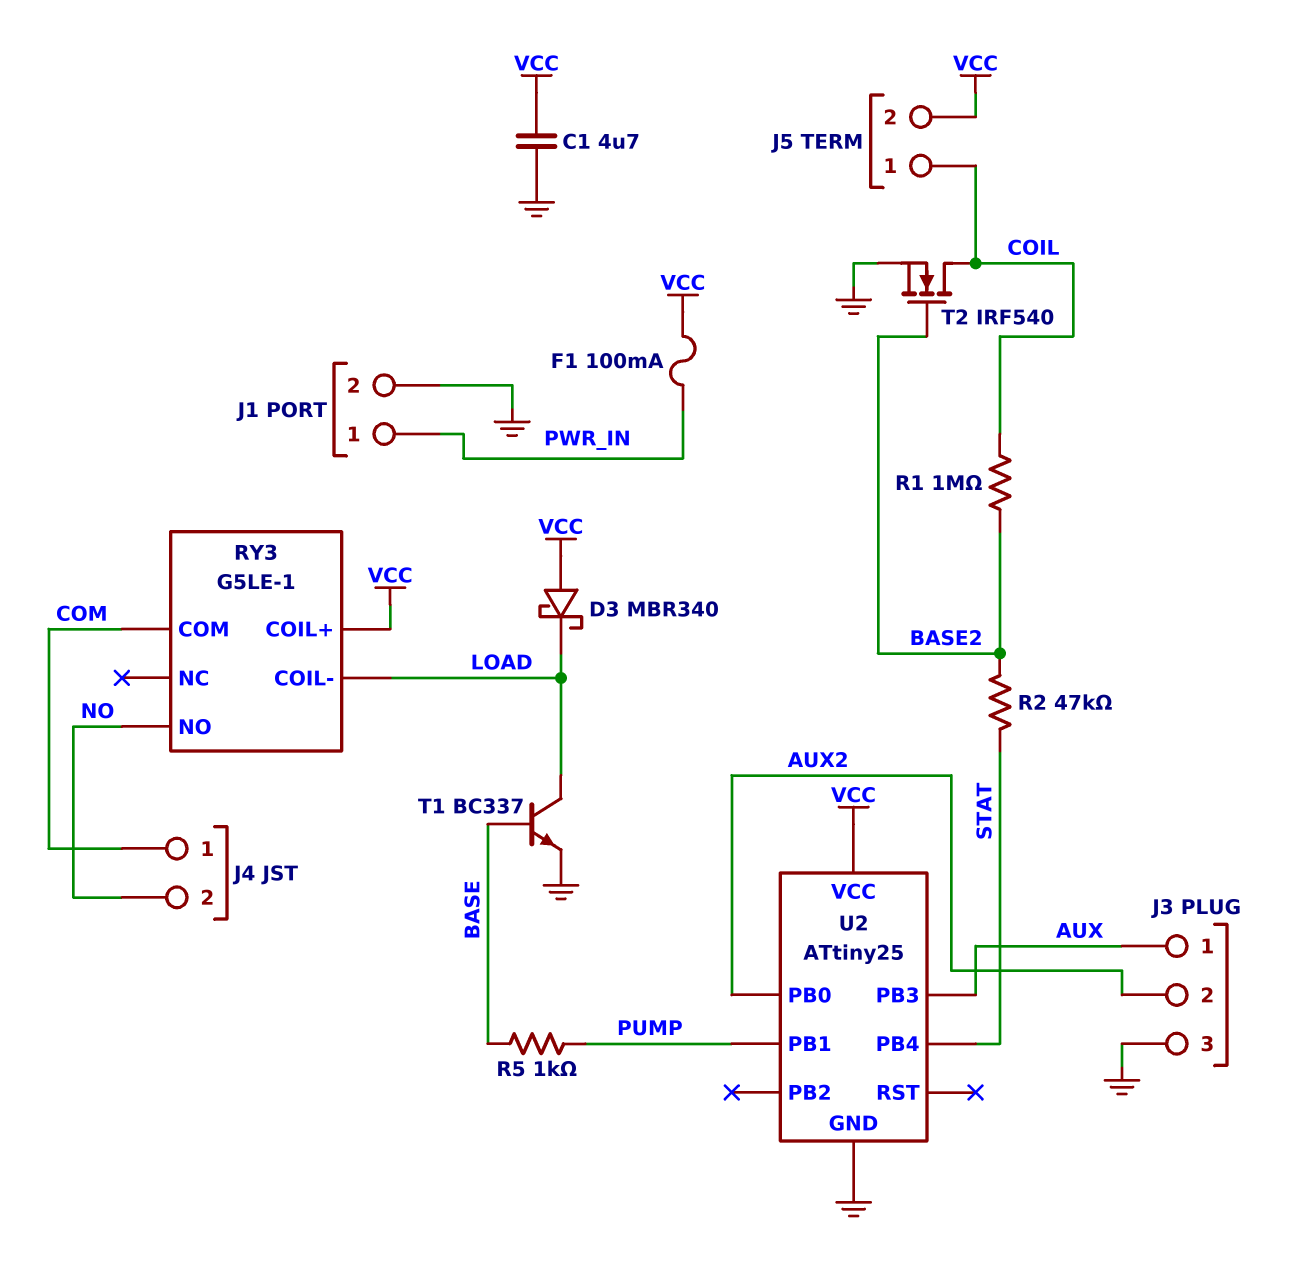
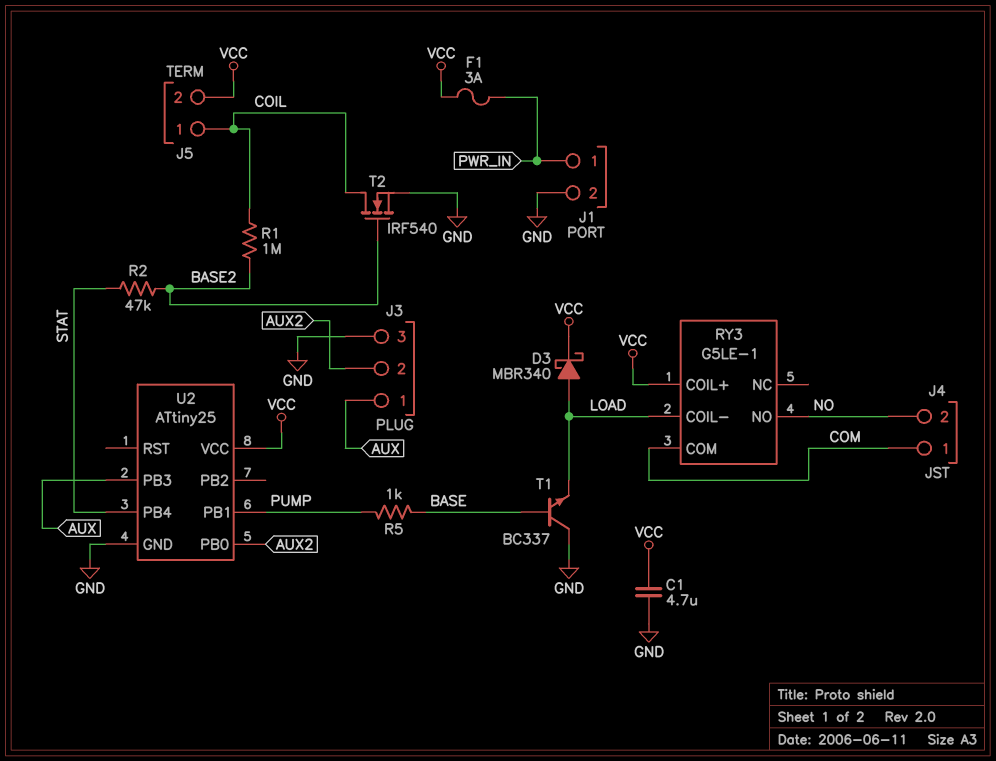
D3: schottky MBR340 (A VCC, K LOAD) -> schottky MBR340 (A LOAD, K VCC)
F1: 100mA (PWR_IN, VCC) -> 3A (PWR_IN, VCC)
T1: NPN BC337 (B BASE, C LOAD, E GND) -> NPN BC337 (B BASE, C GND, E LOAD)

